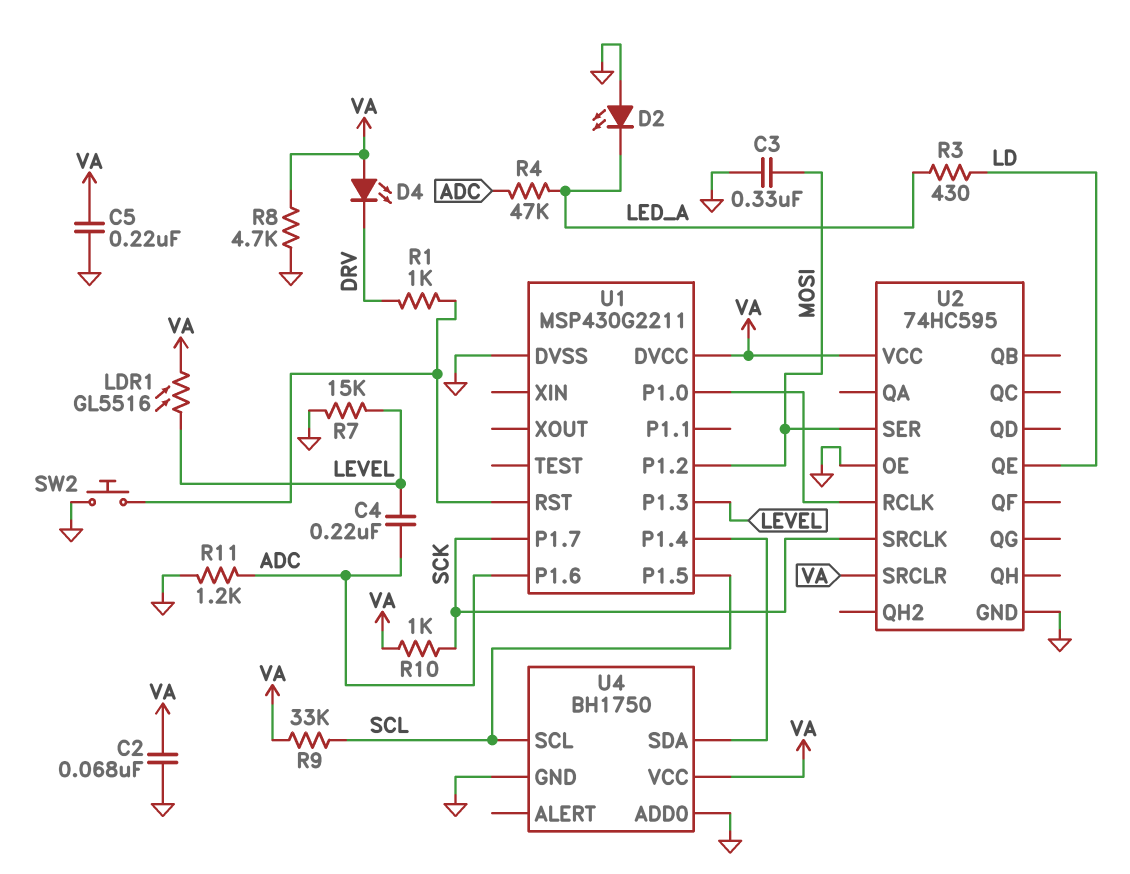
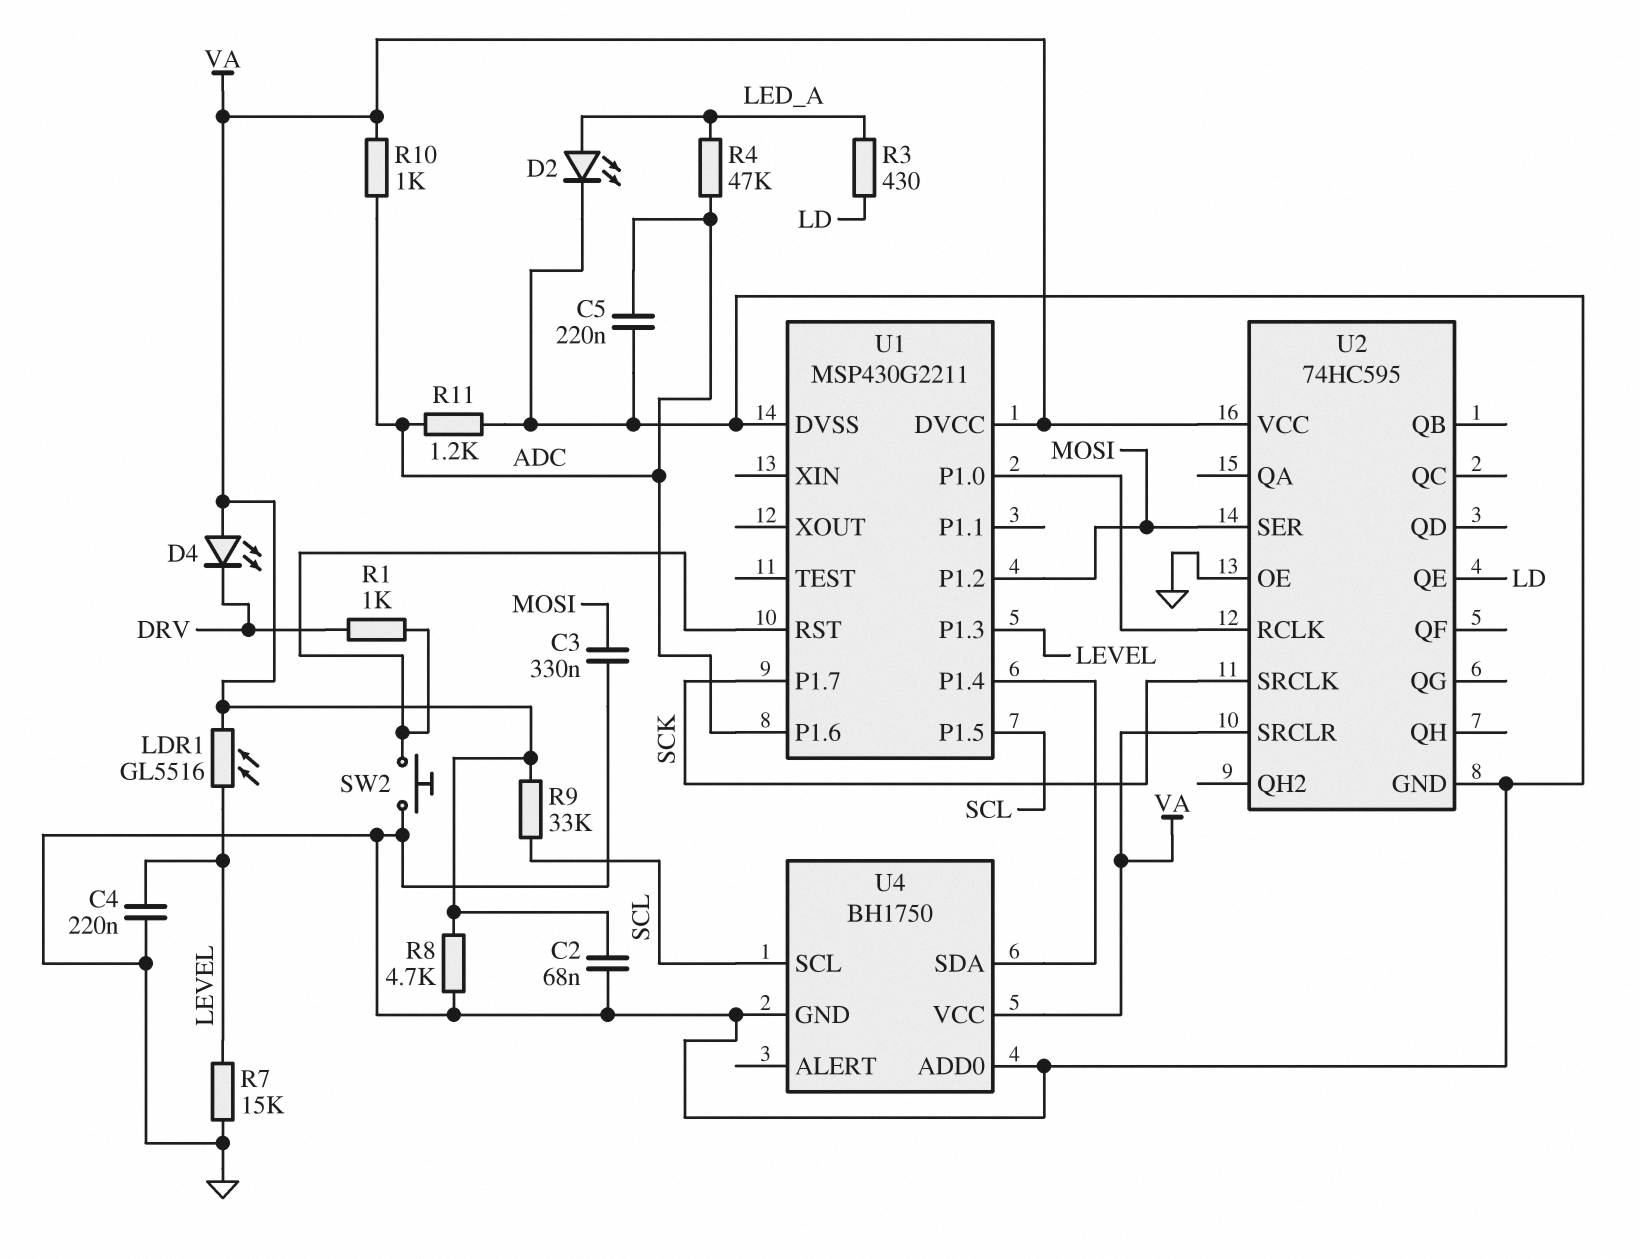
C4: 220nF (ADC, LEVEL) -> 220nF (GND, LEVEL)
C5: 220nF (GND, VA) -> 220nF (ADC, GND)
D2: LED (A GND, K LED_A) -> LED (A LED_A, K GND)
R10: 1k (SCK, VA) -> 1k (ADC, VA)

